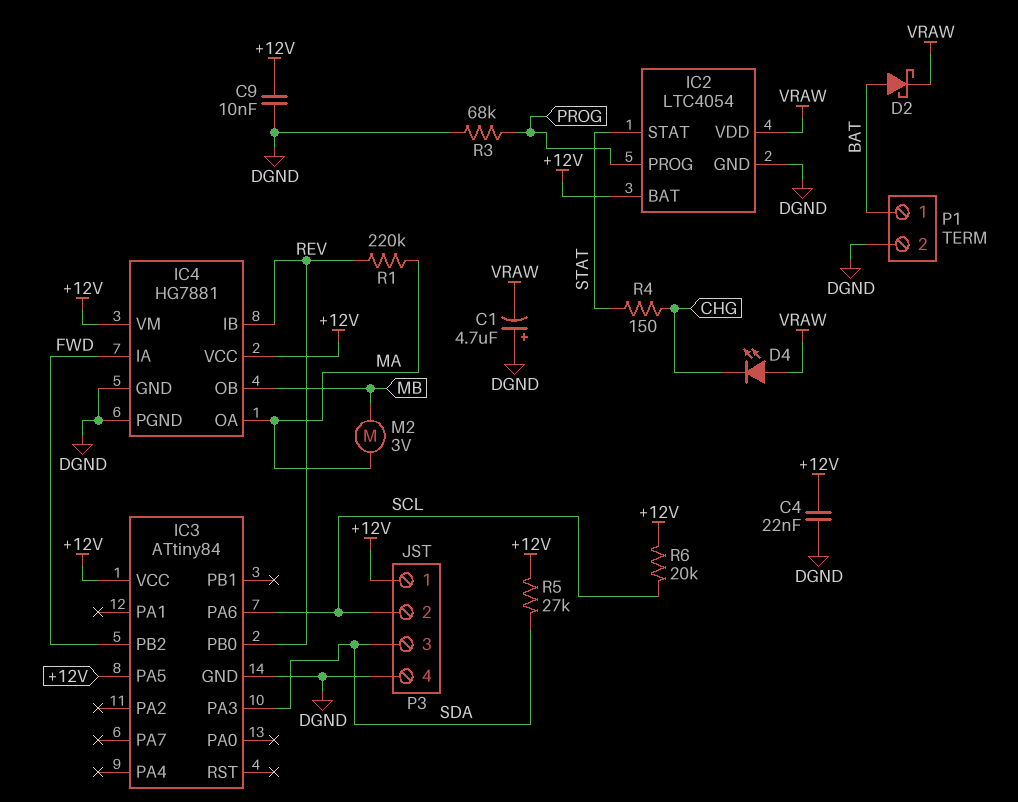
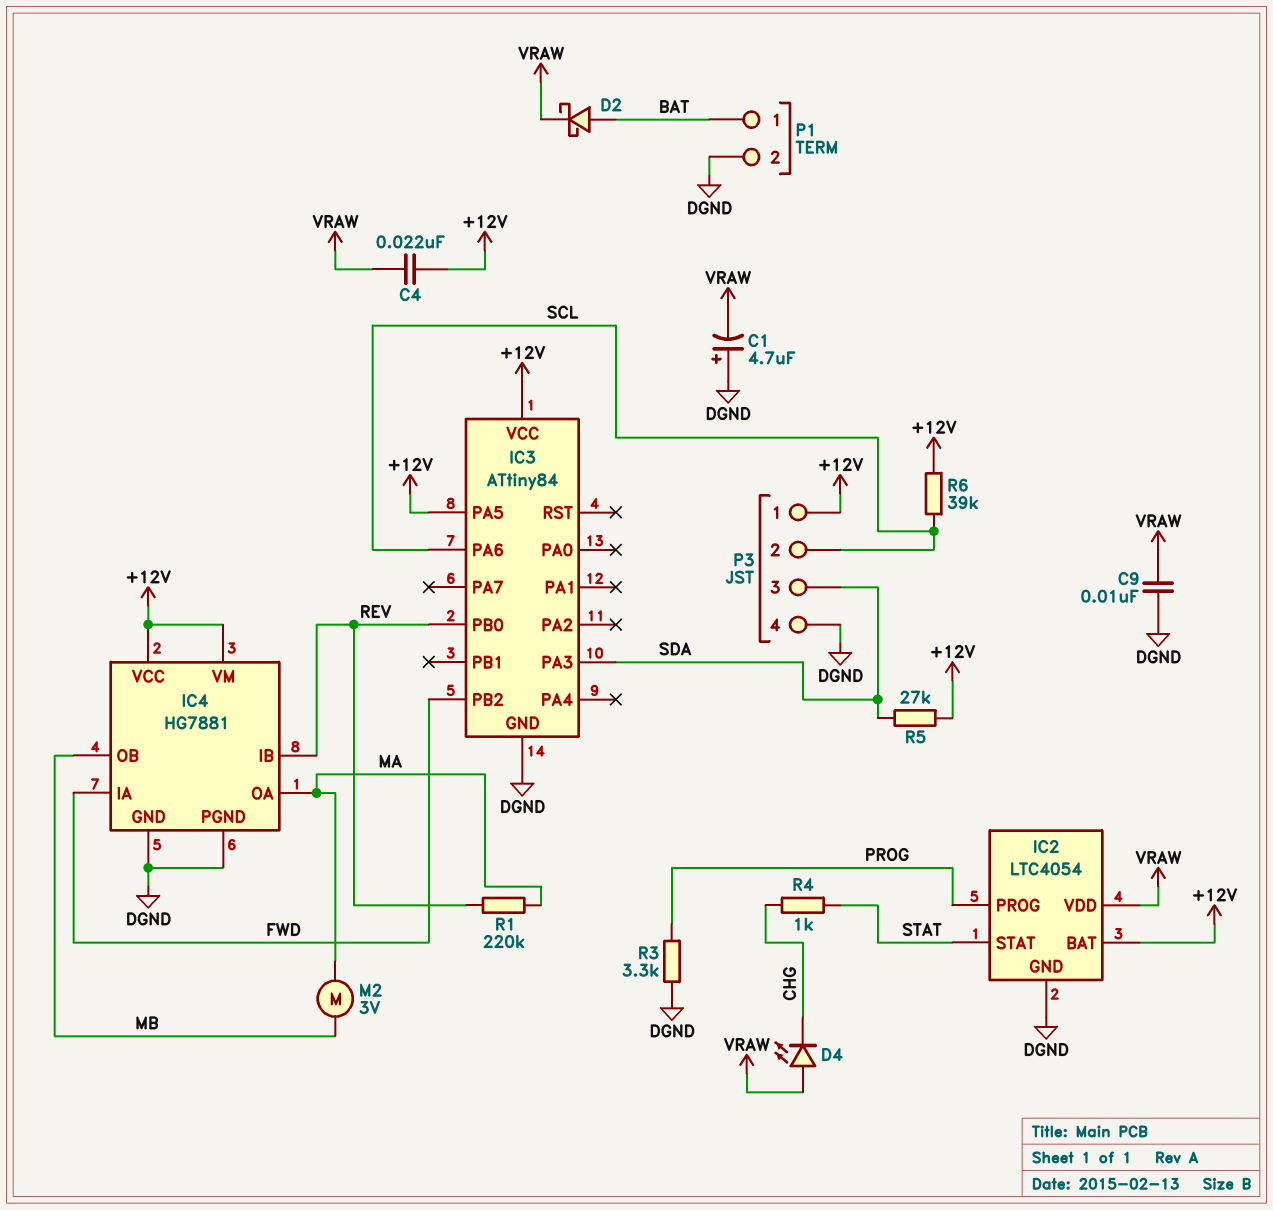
C4: 22nF (+12V, DGND) -> 22nF (+12V, VRAW)
C9: 10nF (+12V, DGND) -> 10nF (DGND, VRAW)
R3: 68k (DGND, PROG) -> 3.3k (DGND, PROG)
R4: 150 (CHG, STAT) -> 1k (CHG, STAT)
R6: 20k (+12V, SCL) -> 39k (+12V, SCL)

